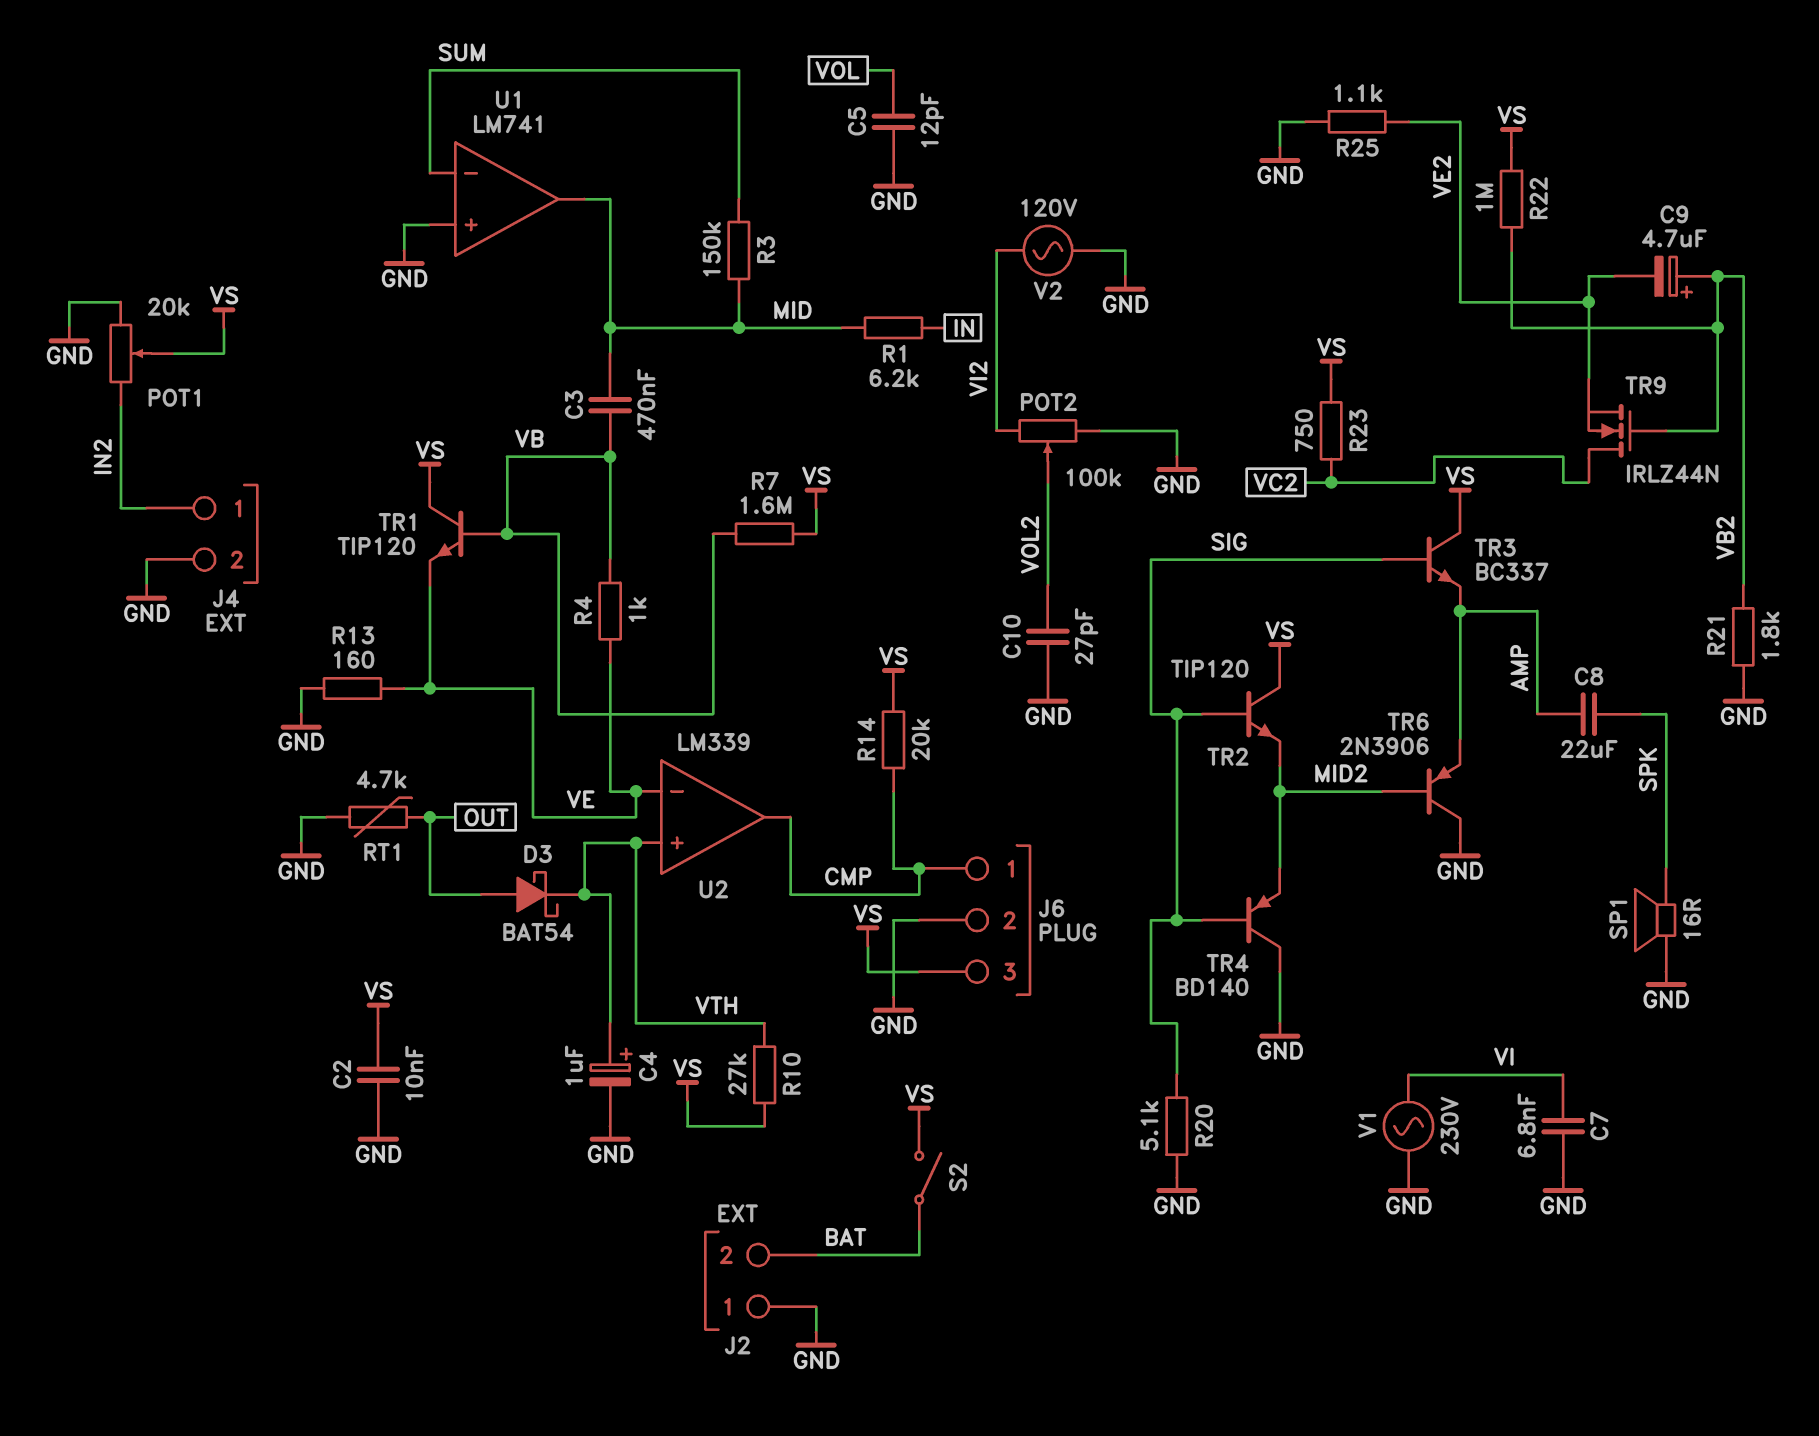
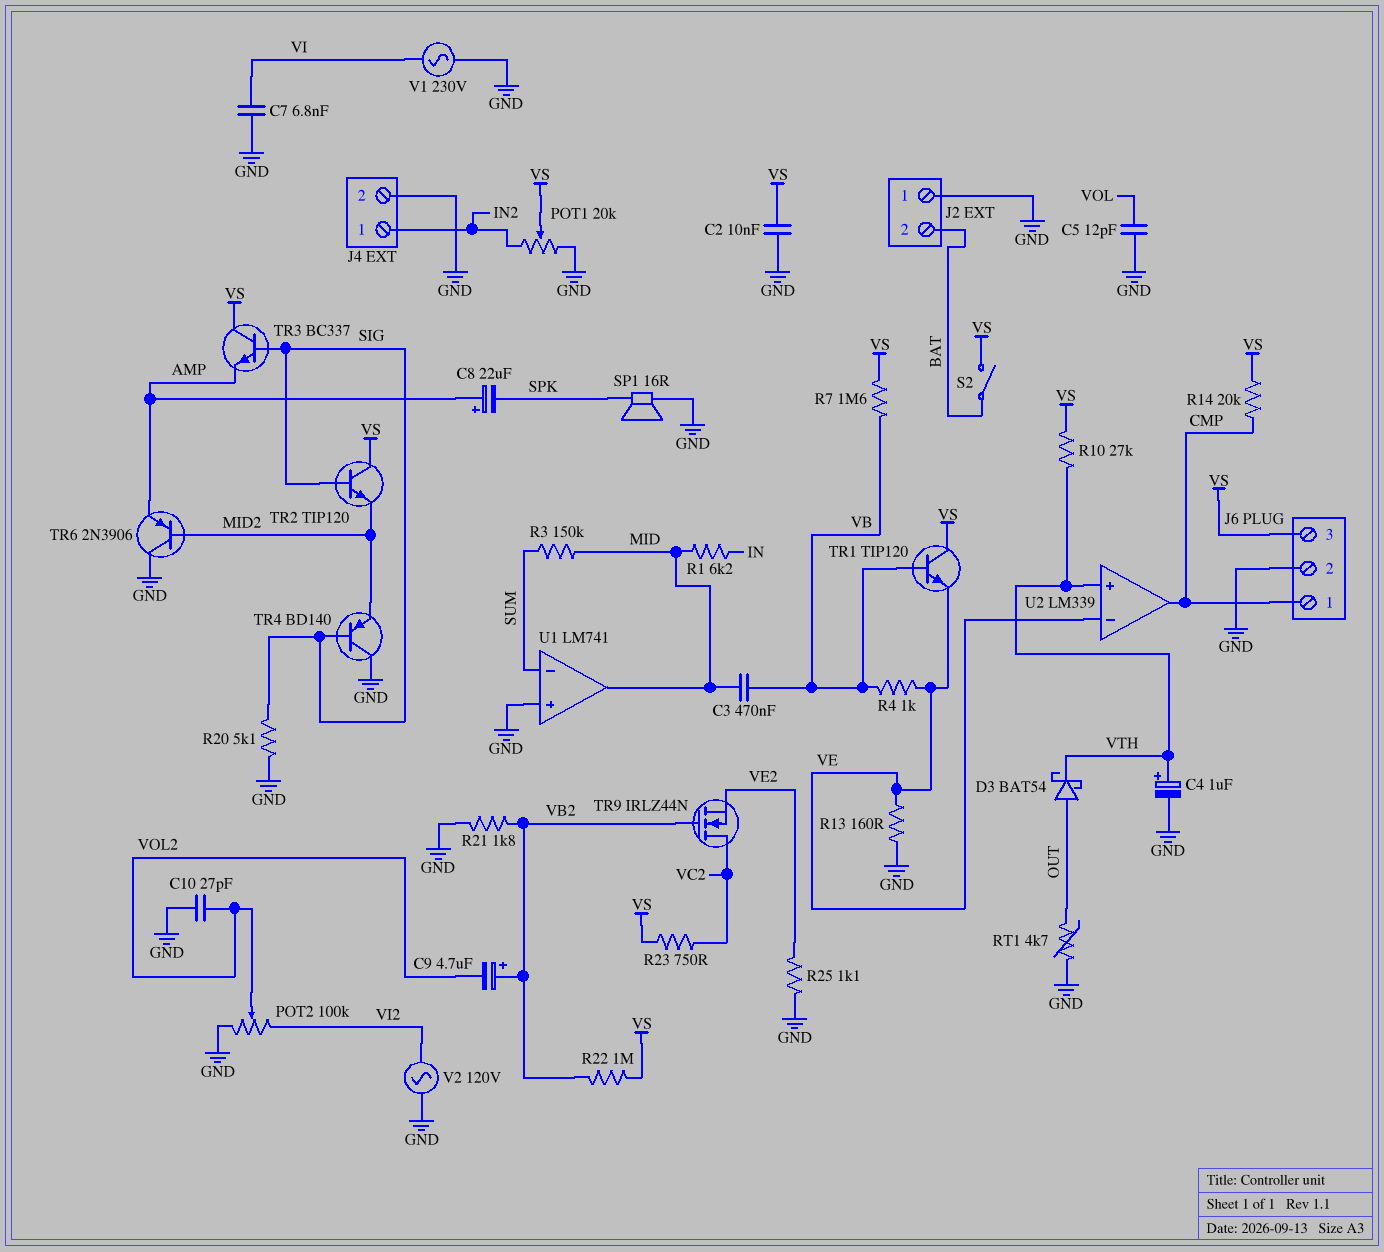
C8: 22uF (AMP, SPK) -> 22uF (plus AMP, minus SPK)
C9: 4.7uF (plus VB2, minus VE2) -> 4.7uF (plus VB2, minus VOL2)

